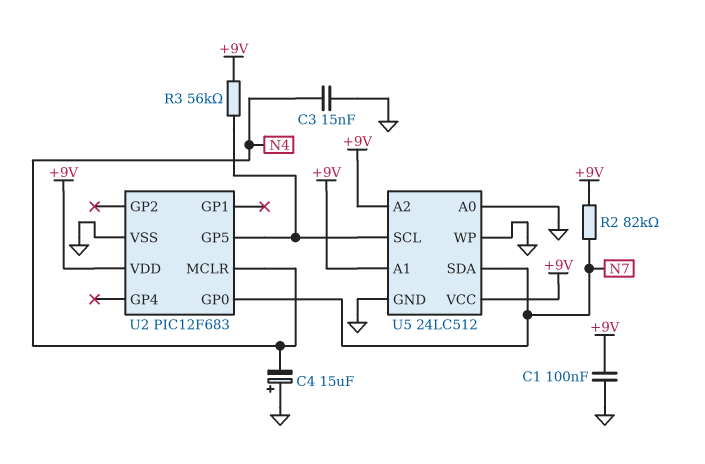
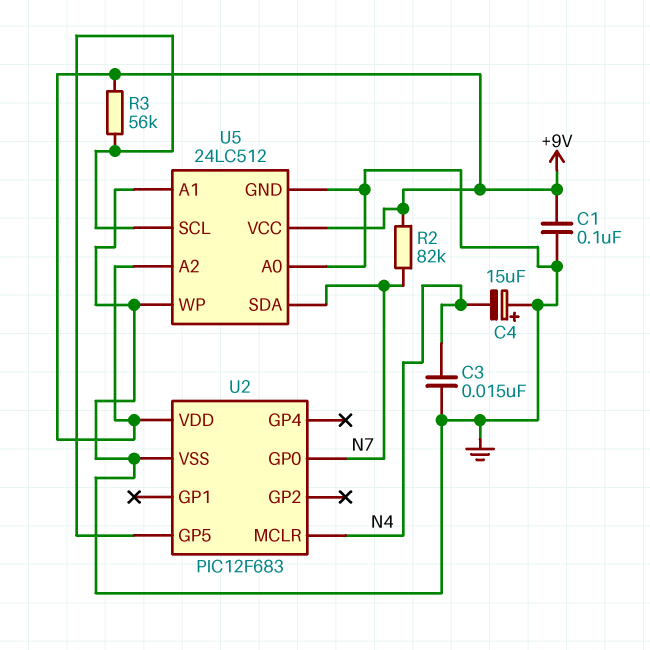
U5 pin A1: +9V -> GND

